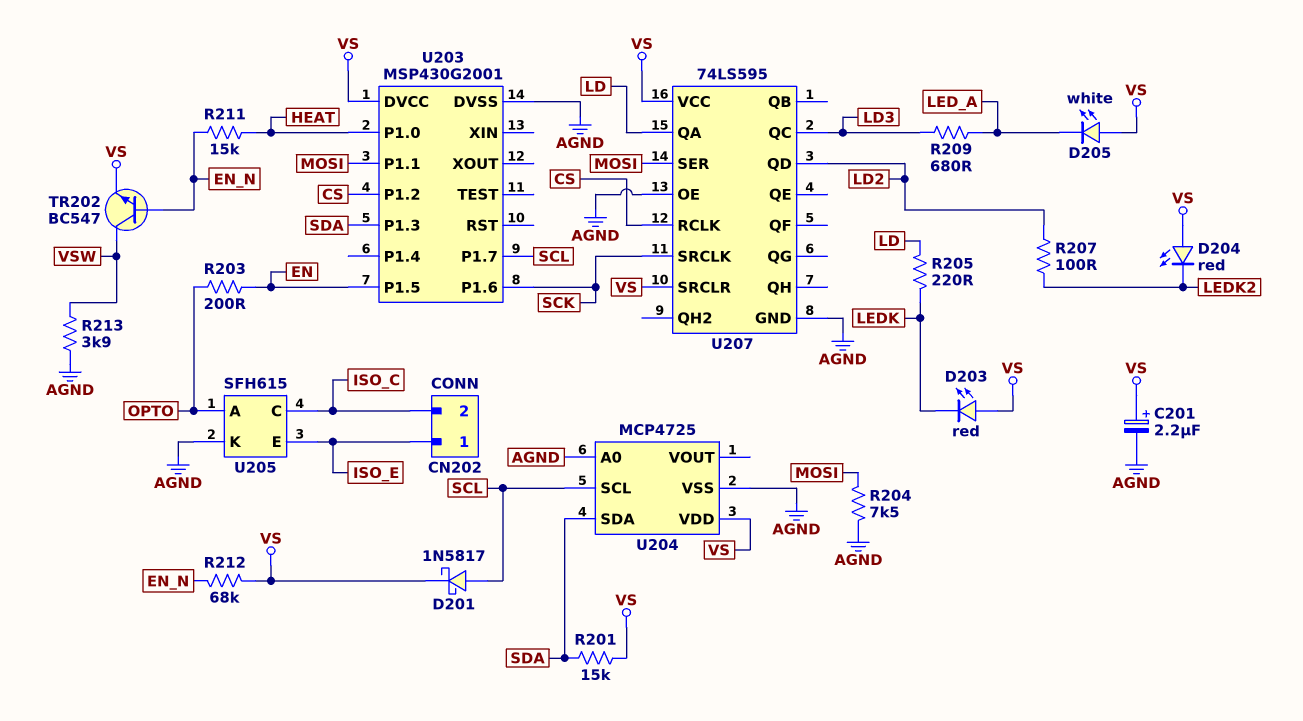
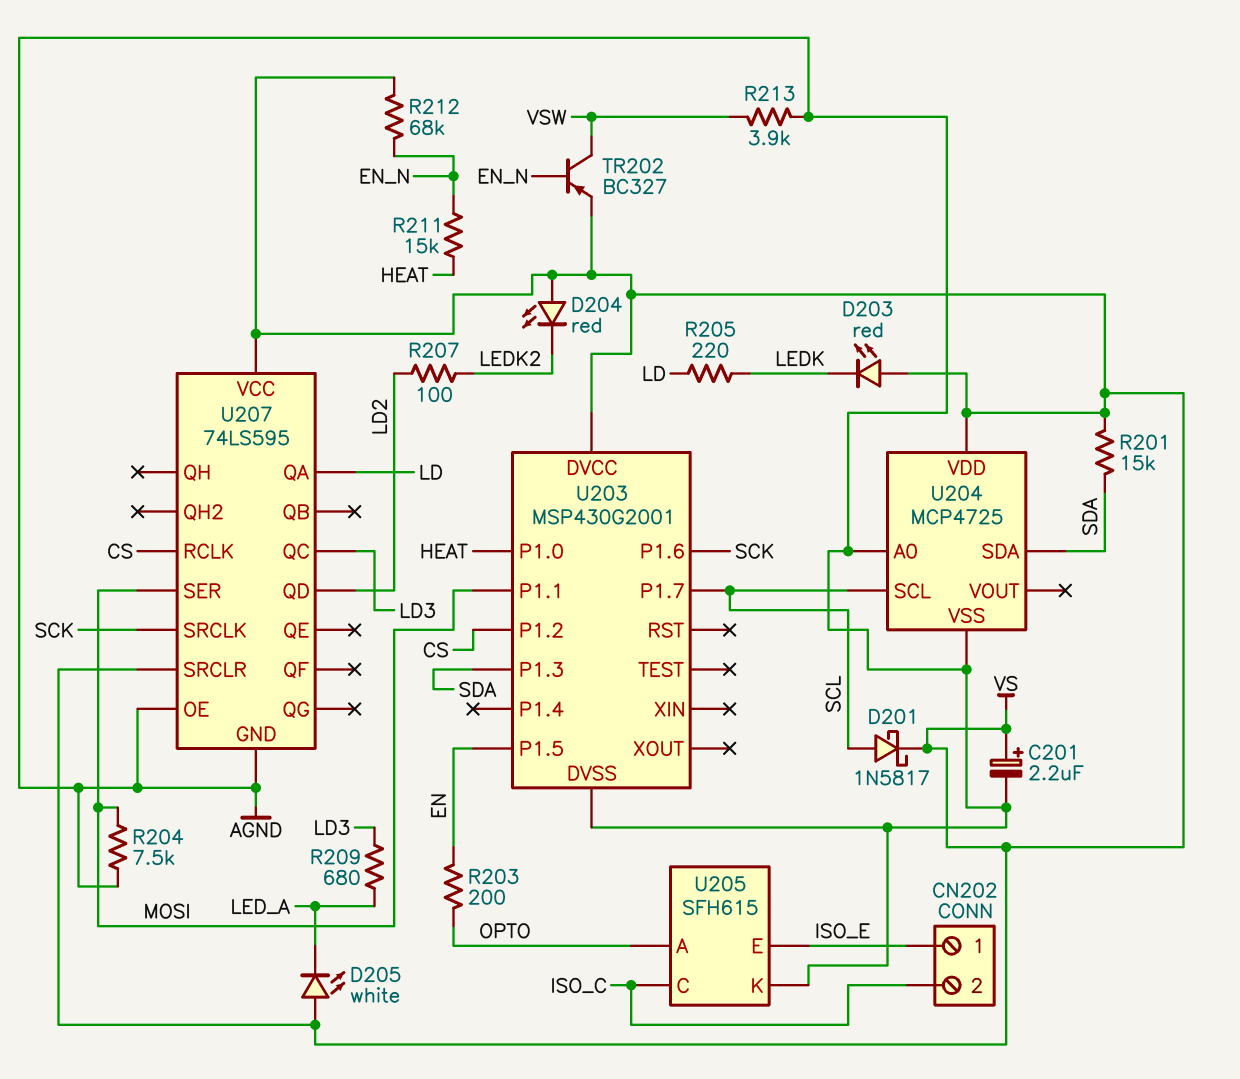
TR202: NPN BC547 (B EN_N, C VSW, E VS) -> PNP BC327 (B EN_N, C VSW, E VS)

